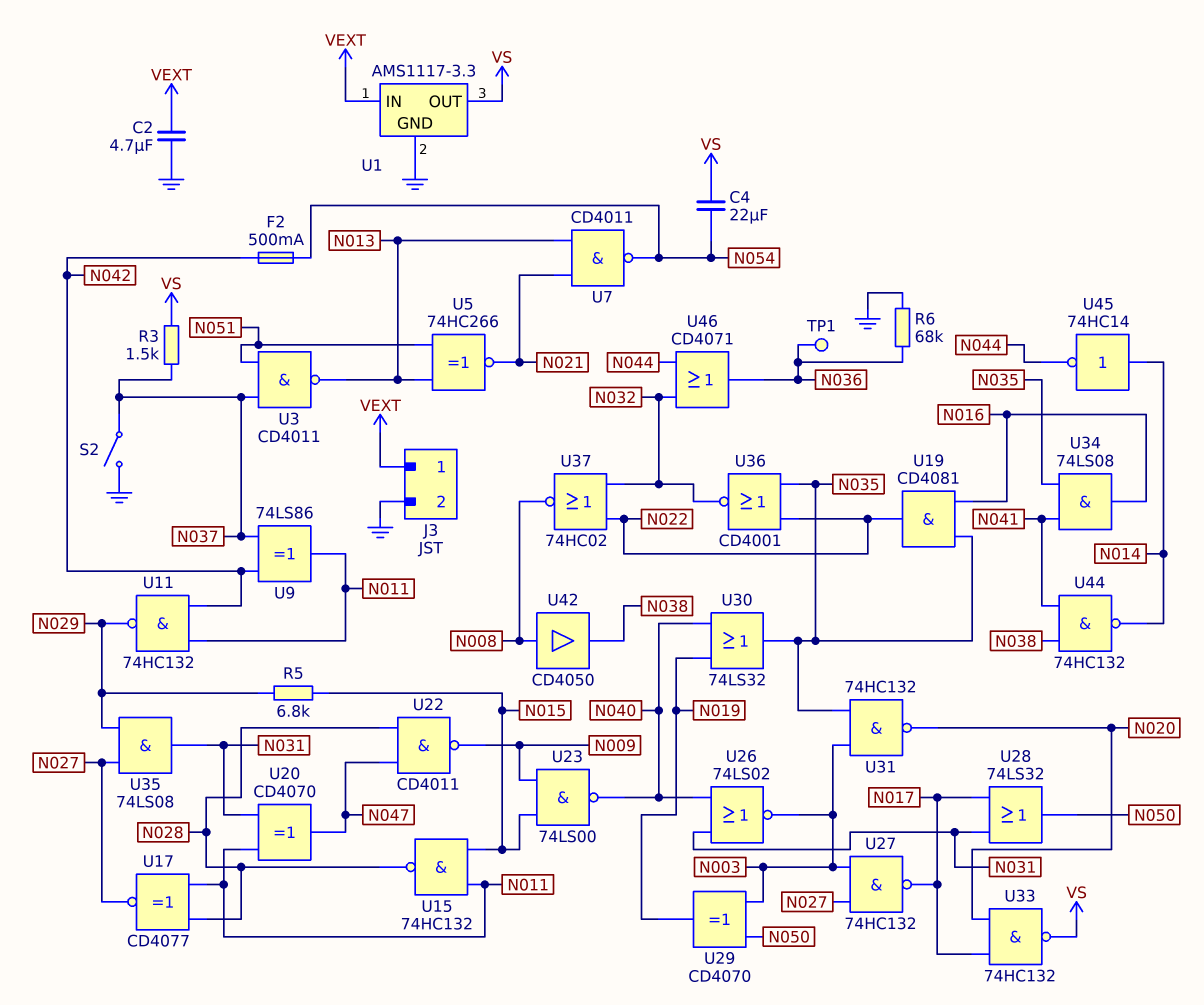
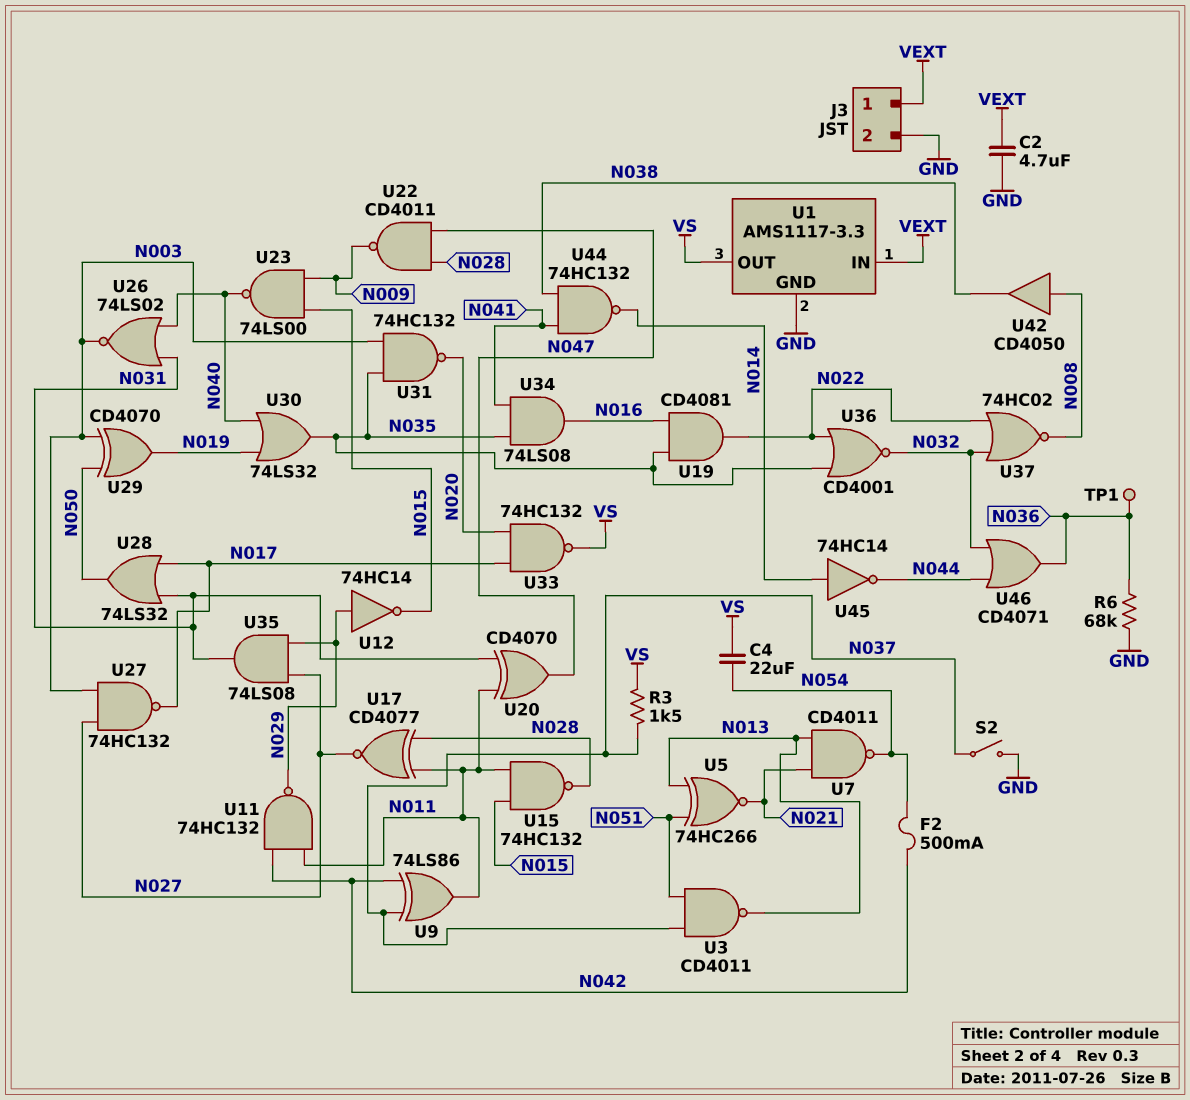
R5: 6.8k (N015, N029) -> none
U12: none -> NOT 74HC14 (in N029, out N015)

